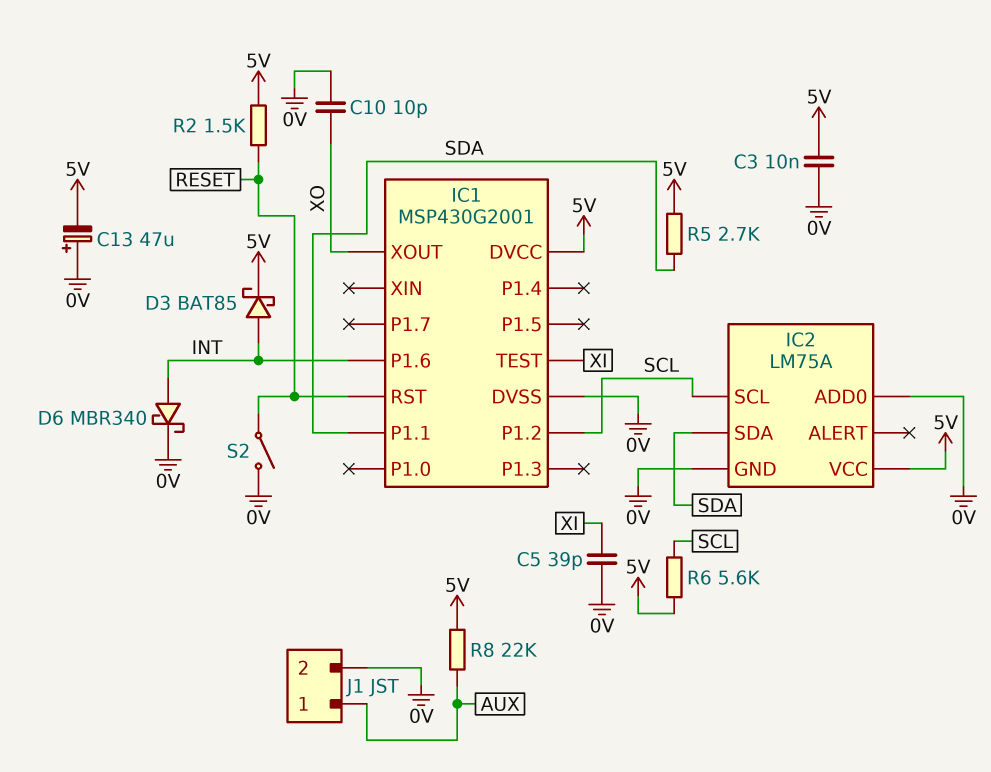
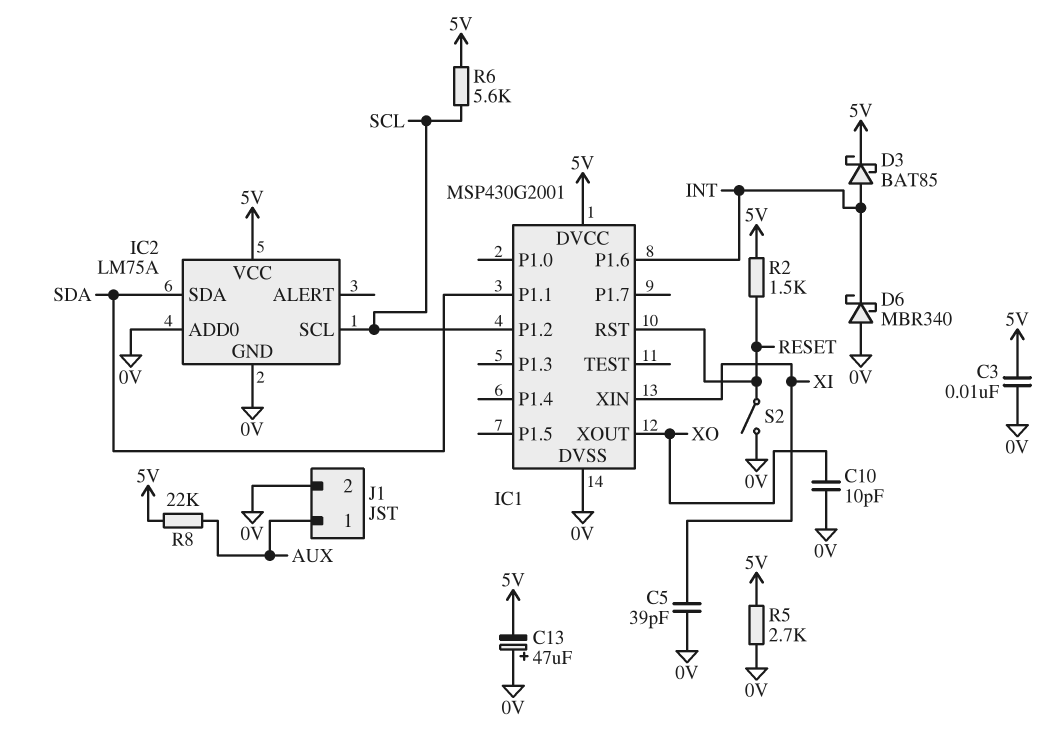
D6: schottky MBR340 (A INT, K 0V) -> schottky MBR340 (A 0V, K INT)
IC1 pin TEST: XI -> none
IC1 pin XIN: none -> XI
R5: 2.7k (5V, SDA) -> 2.7k (0V, 5V)

